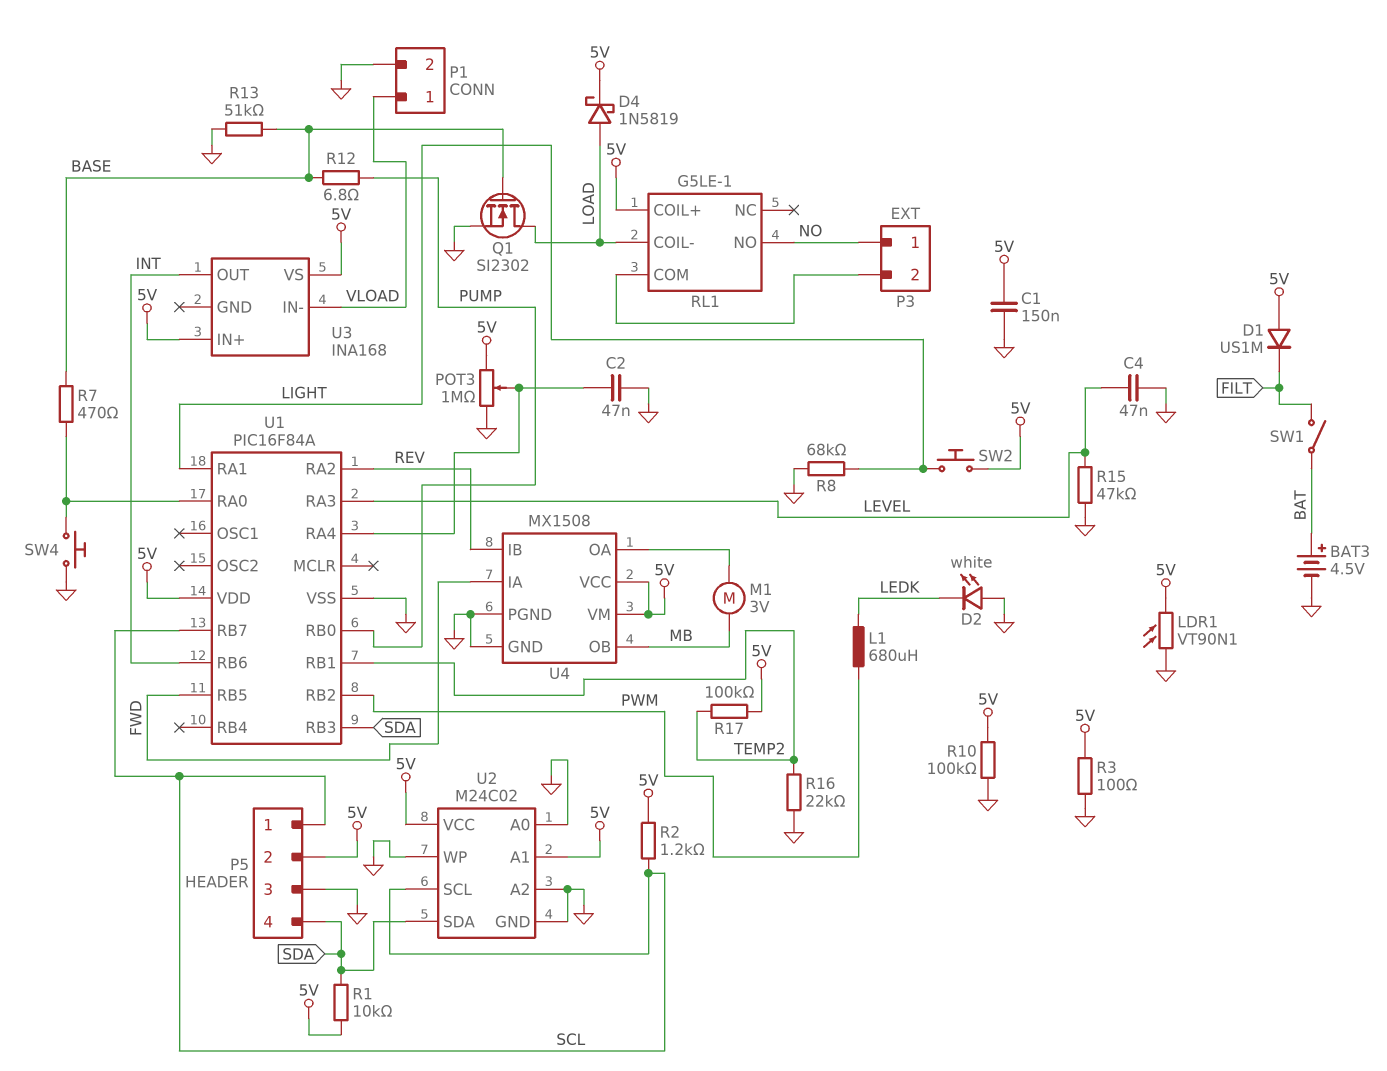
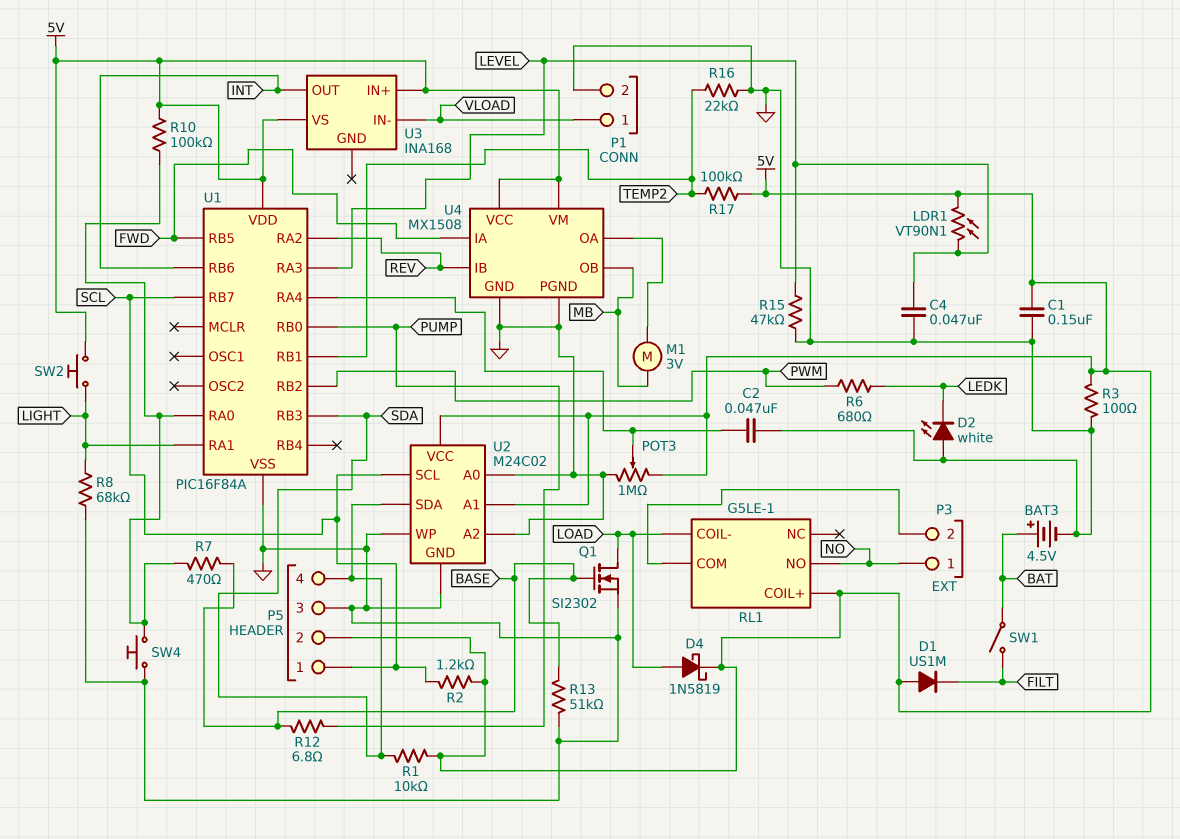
L1: 680uH (LEDK, PWM) -> none
LDR1: VT90N1 (5V, GND) -> VT90N1 (5V, LEVEL)
R6: none -> 680 (LEDK, PWM)
R10: 100k (5V, GND) -> 100k (5V, U1/RA0)

